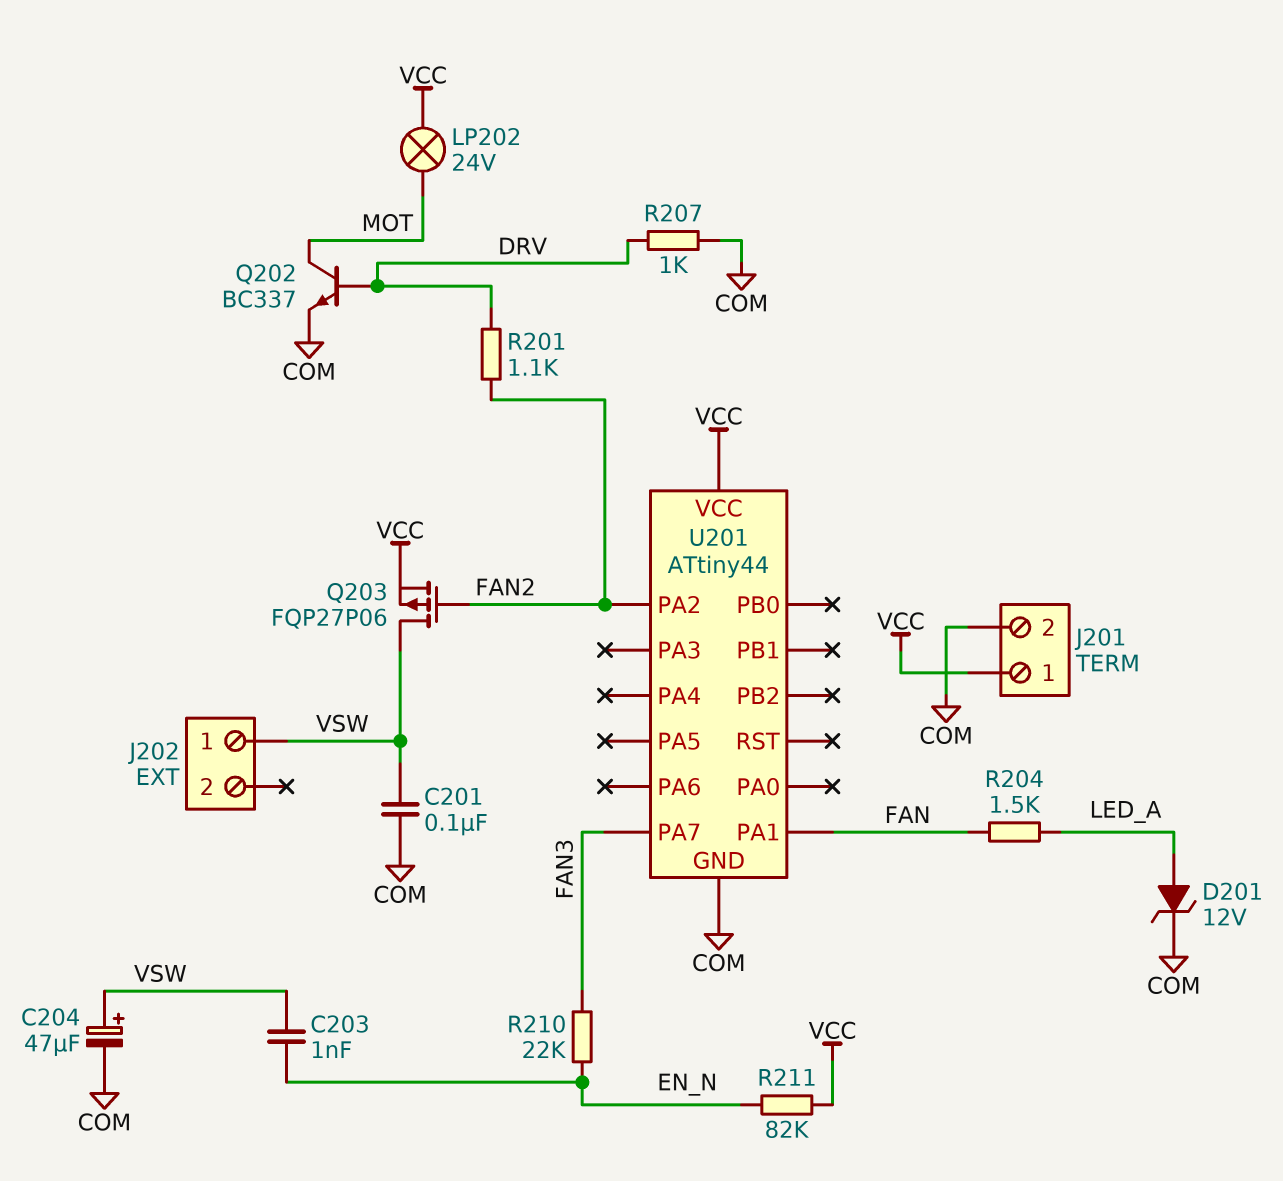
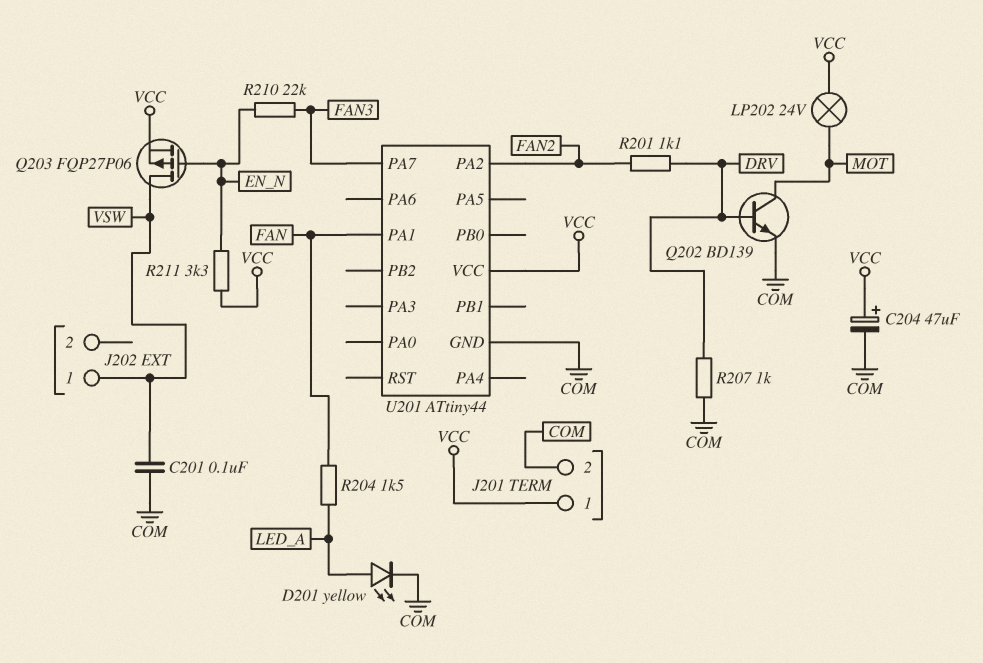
C203: 1nF (EN_N, VSW) -> none
C204: 47uF (plus VSW, minus COM) -> 47uF (plus VCC, minus COM)
D201: zener 12V (A LED_A, K COM) -> LED yellow (A LED_A, K COM)
Q202: NPN BC337 (B DRV, C MOT, E COM) -> NPN BD139 (B DRV, C MOT, E COM)
Q203: PMOS FQP27P06 (G FAN2, D VSW, S VCC) -> PMOS FQP27P06 (G EN_N, D VSW, S VCC)
R211: 82k (EN_N, VCC) -> 3.3k (EN_N, VCC)

